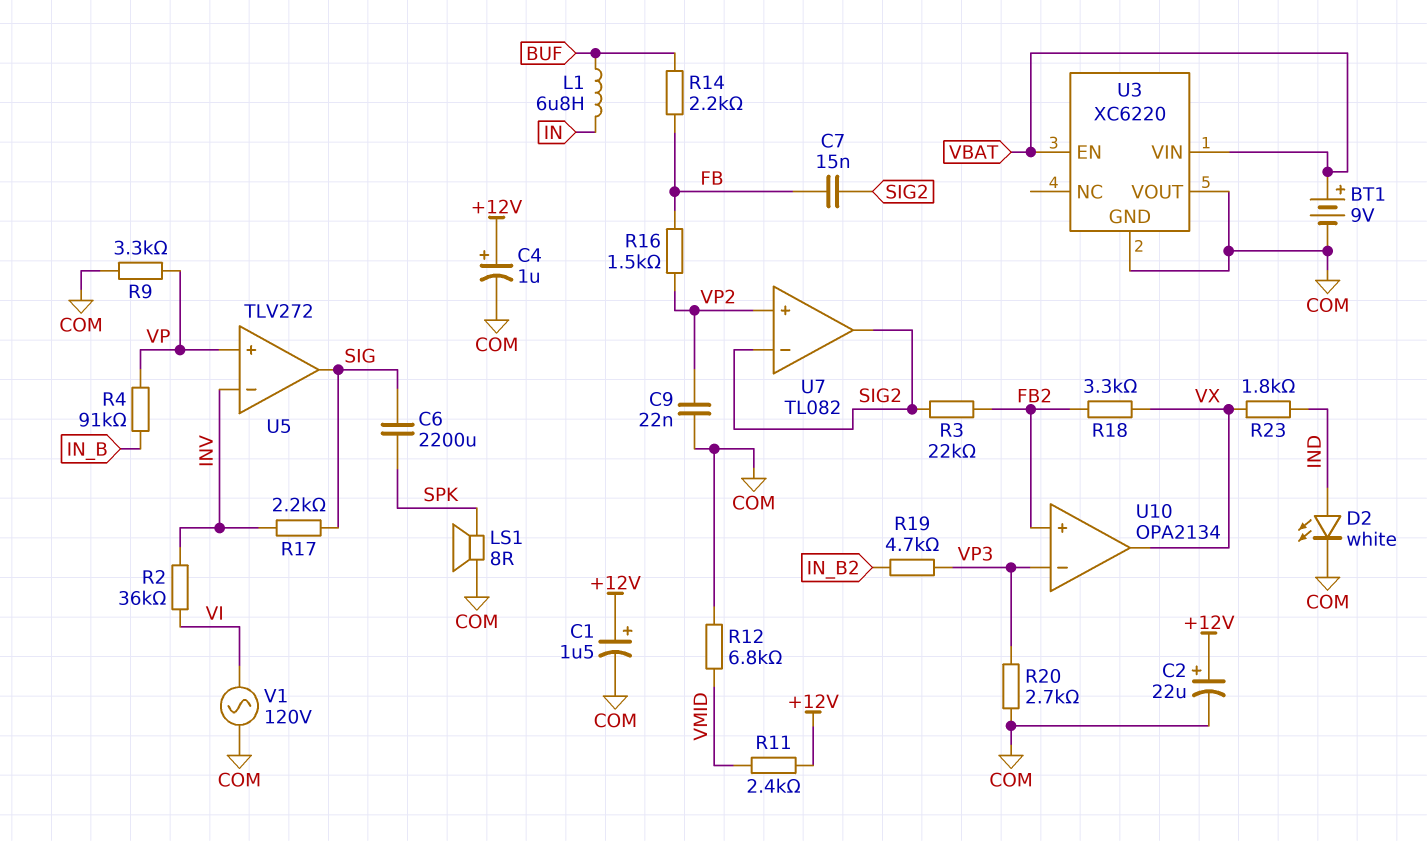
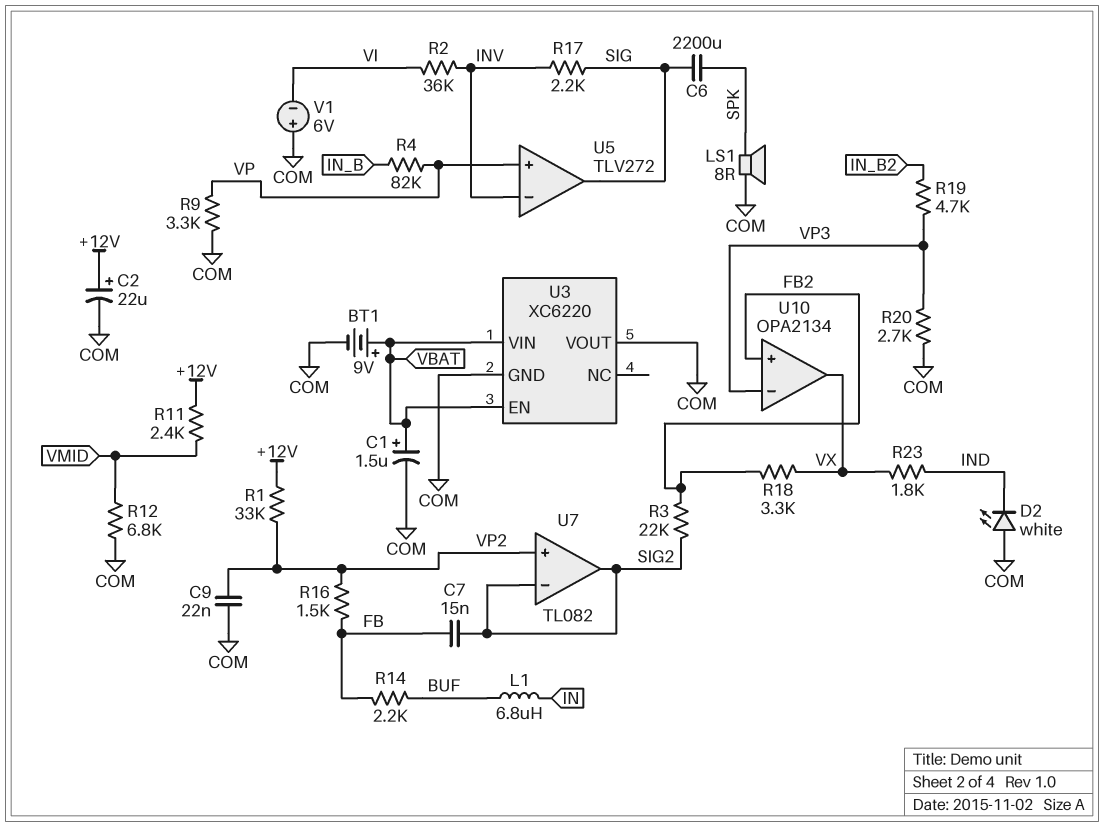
C1: 1.5uF (plus +12V, minus COM) -> 1.5uF (plus VBAT, minus COM)
C4: 1uF (plus +12V, minus COM) -> none
D2: LED white (A IND, K COM) -> LED white (A COM, K IND)
R1: none -> 33k (+12V, VP2)
R4: 91k (IN_B, VP) -> 82k (IN_B, VP)
V1: AC 120V (COM, VI) -> 6V (plus COM, minus VI)

